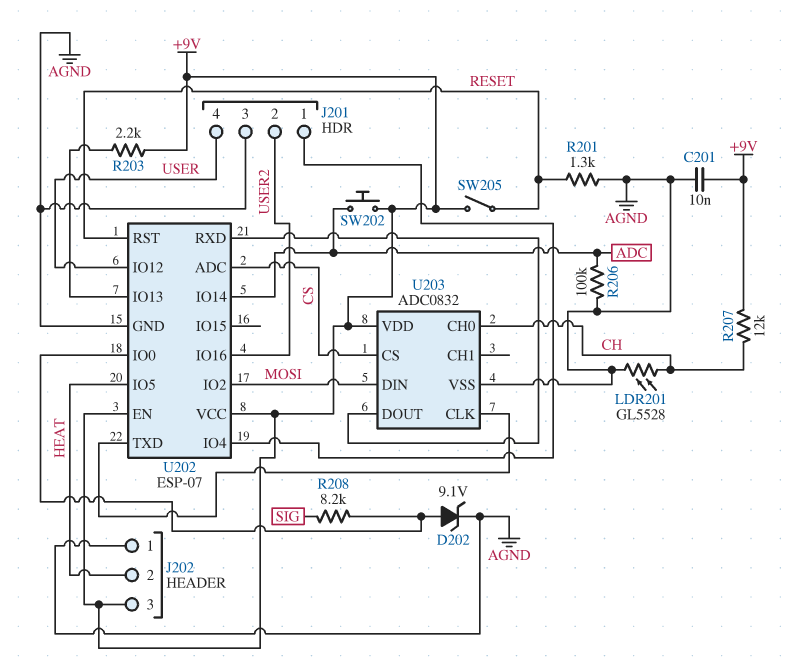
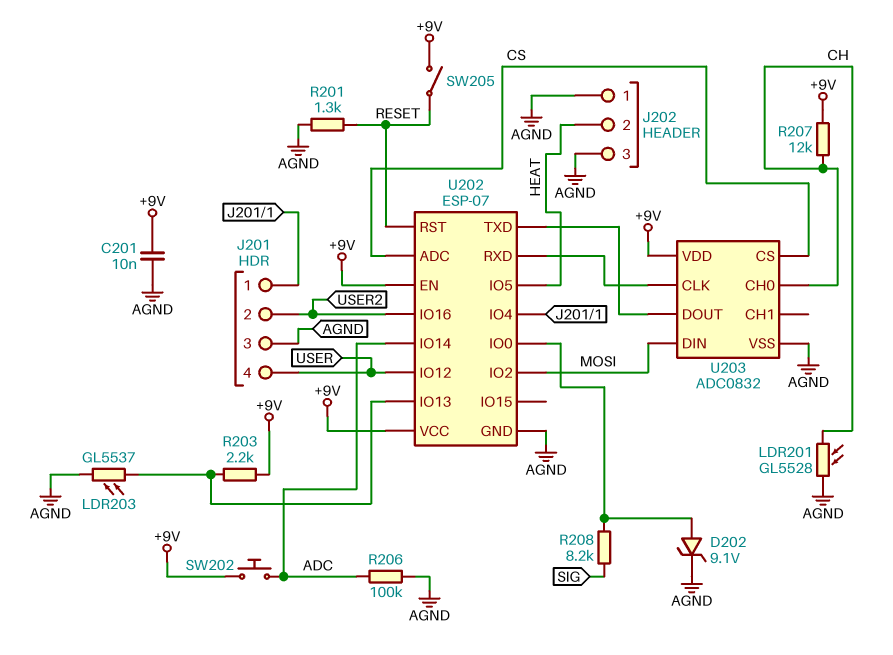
J202 pin 3: +9V -> AGND
LDR203: none -> GL5537 (AGND, U202/IO13)
U203 pin CLK: U202/TXD -> U202/RXD
U203 pin DOUT: U202/RXD -> U202/TXD

